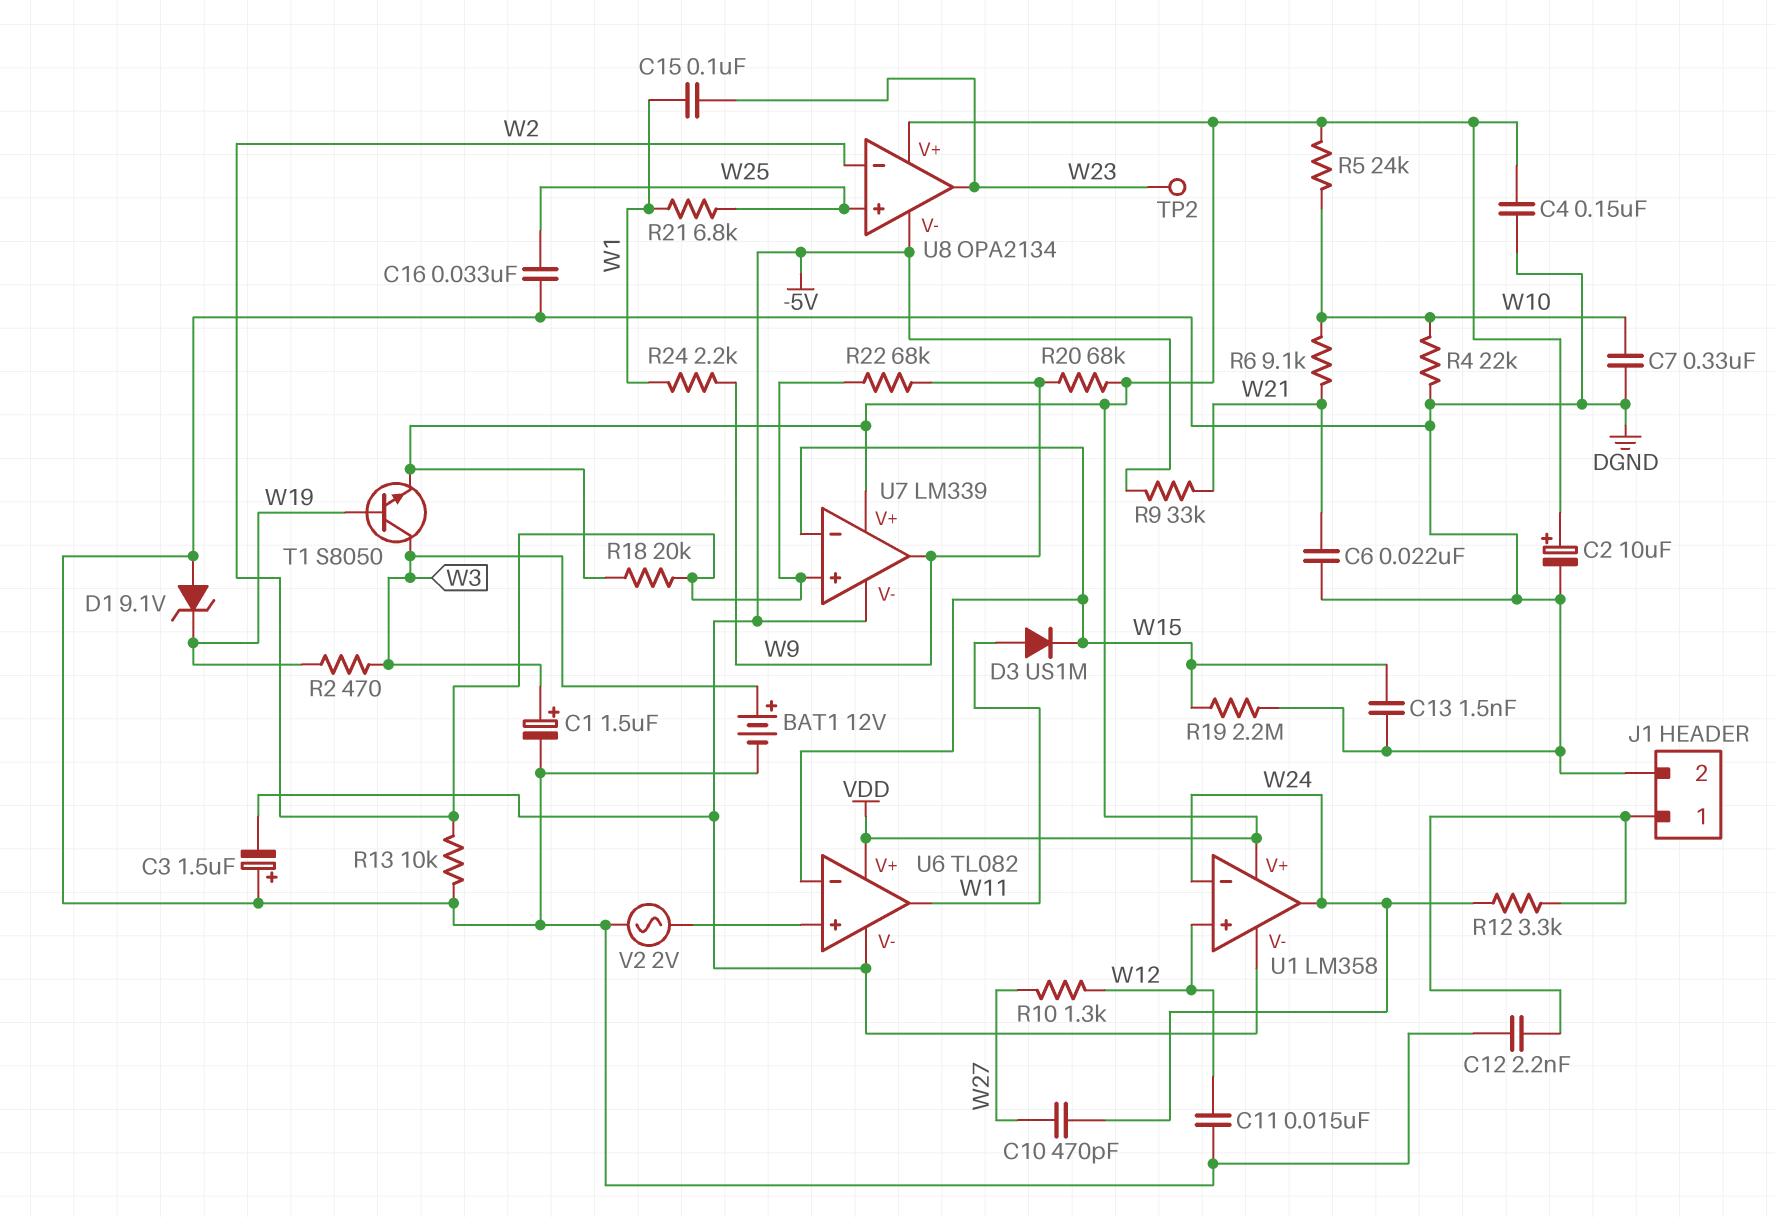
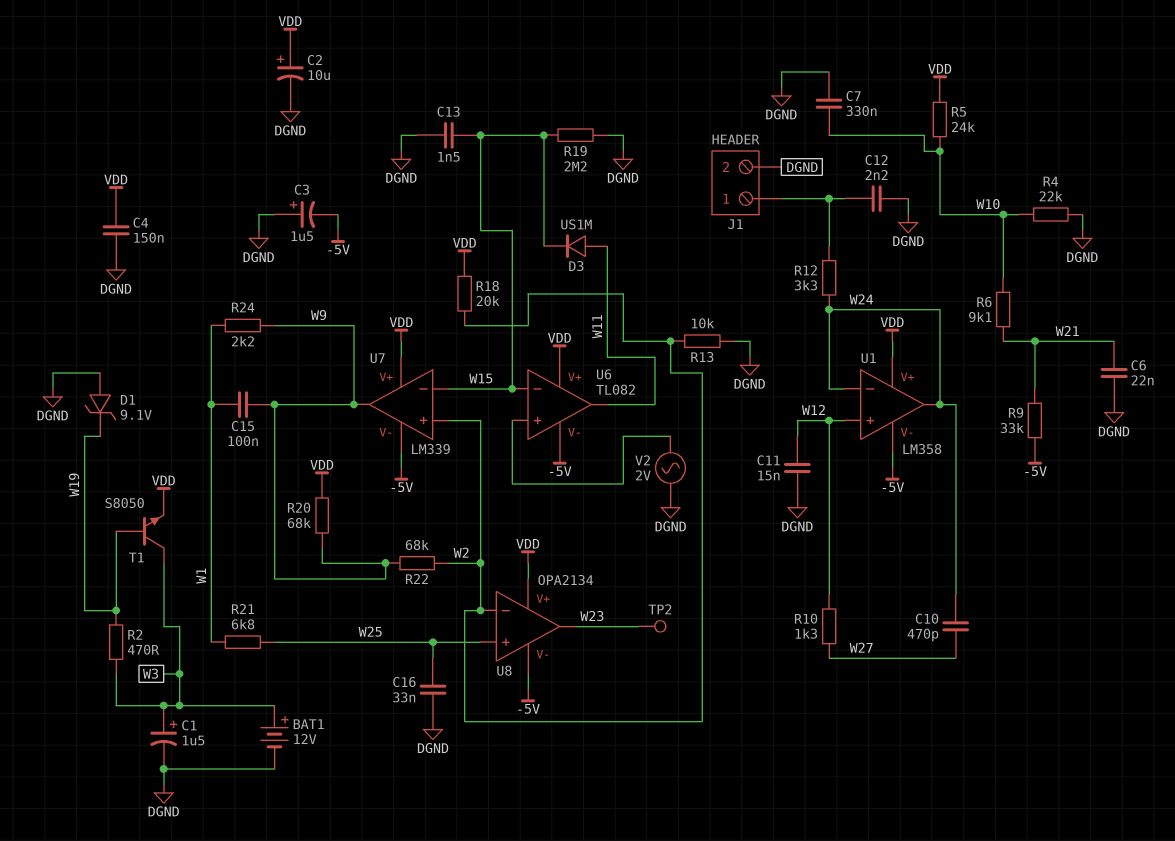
C15: 100nF (W1, W23) -> 100nF (W1, W9)

